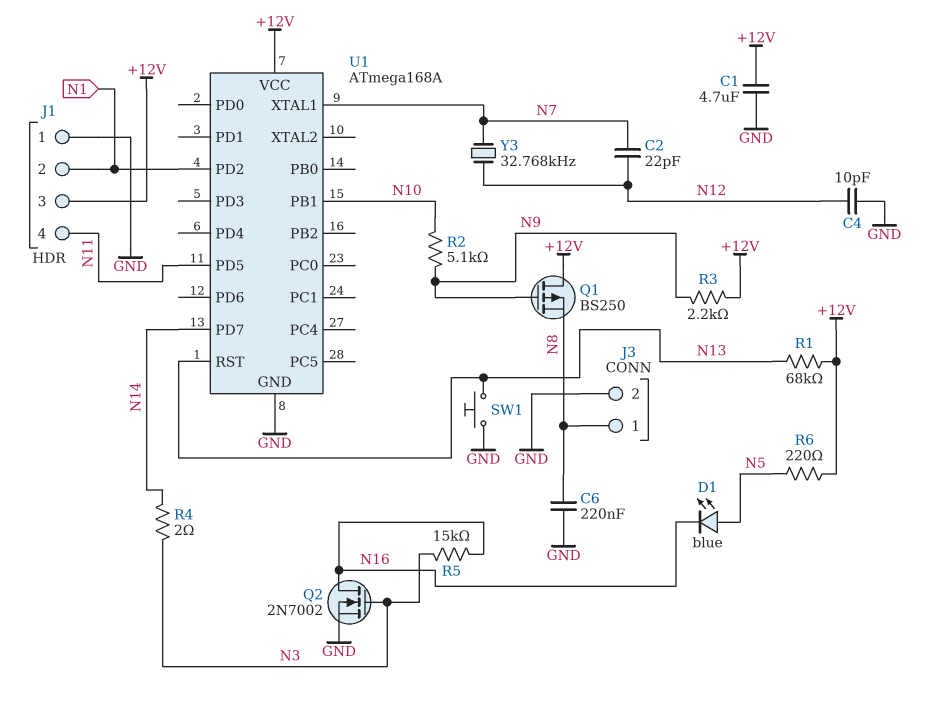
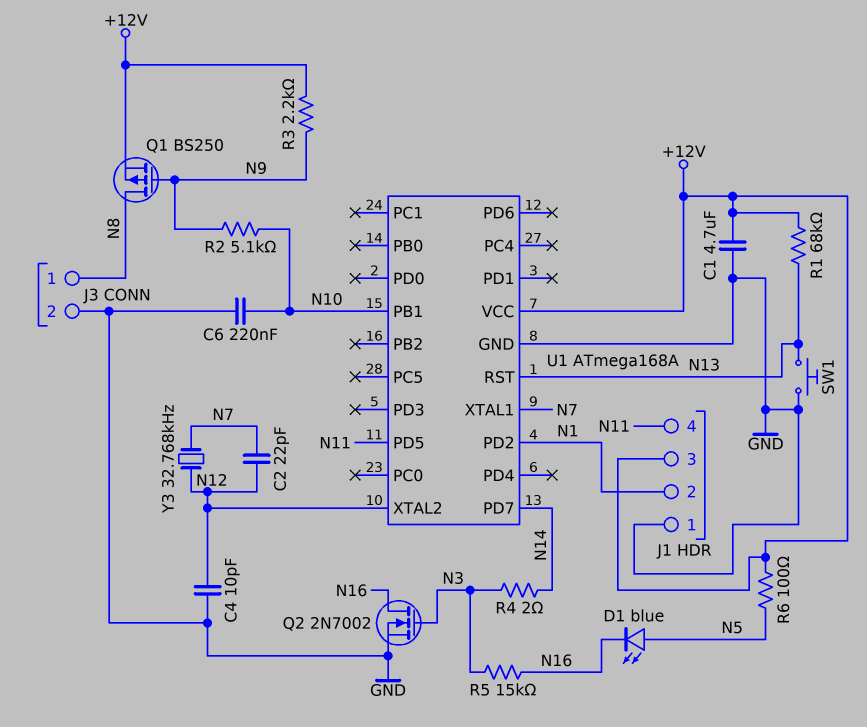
C6: 220nF (GND, N8) -> 220nF (GND, N10)
Q1: PMOS BS250 (G N9, D +12V, S N8) -> PMOS BS250 (G N9, D N8, S +12V)
R6: 220 (+12V, N5) -> 100 (+12V, N5)
U1 pin XTAL2: none -> N12

